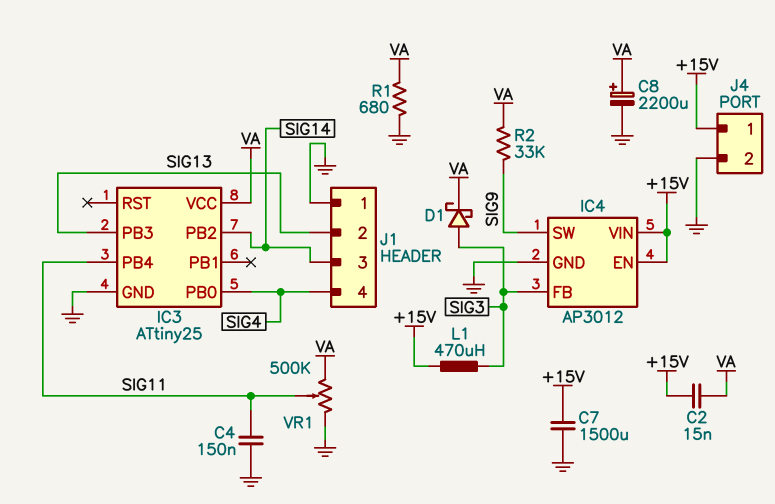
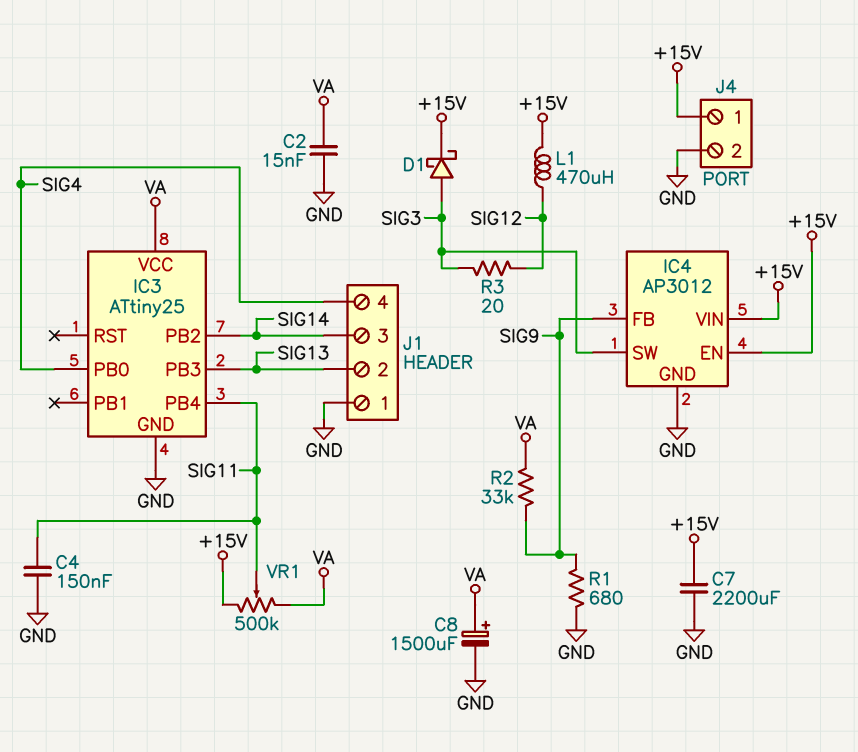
C2: 15nF (+15V, VA) -> 15nF (GND, VA)
C7: 1500uF (+15V, GND) -> 2200uF (+15V, GND)
C8: 2200uF (plus VA, minus GND) -> 1500uF (plus VA, minus GND)
D1: schottky (A SIG3, K VA) -> schottky (A SIG3, K +15V)
IC4 pin FB: SIG3 -> SIG9
IC4 pin SW: SIG9 -> SIG3
L1: 470uH (+15V, SIG3) -> 470uH (+15V, SIG12)
R1: 680 (GND, VA) -> 680 (GND, SIG9)
R3: none -> 20 (SIG3, SIG12)
VR1: 500k (GND, VA, wiper SIG11) -> 500k (+15V, VA, wiper SIG11)

